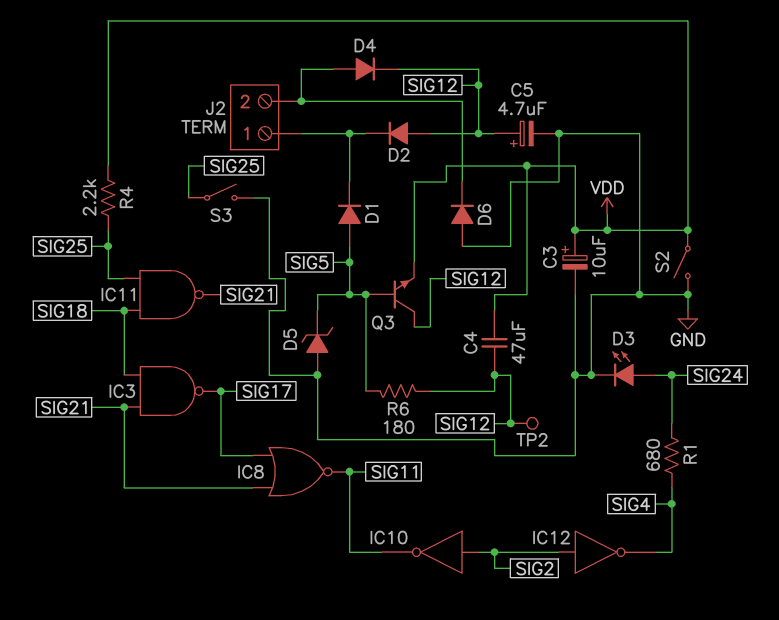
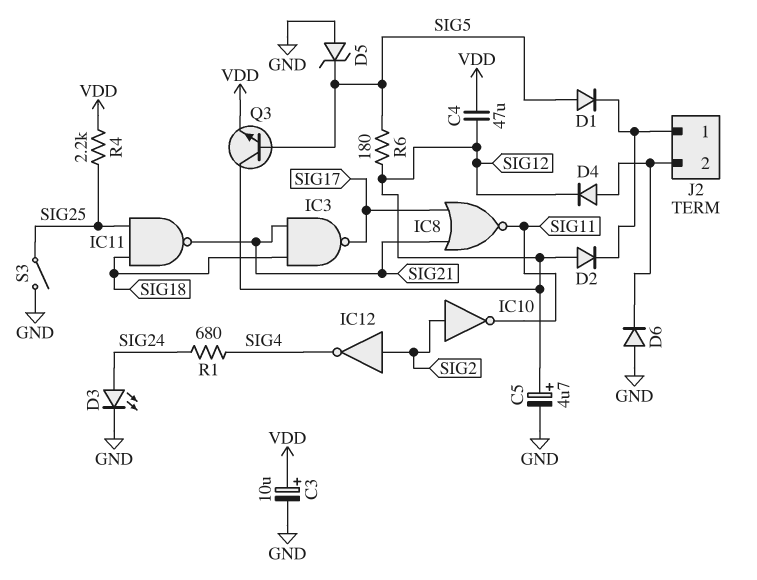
S2: switch (GND, VDD) -> none
TP2: test point (SIG12) -> none

